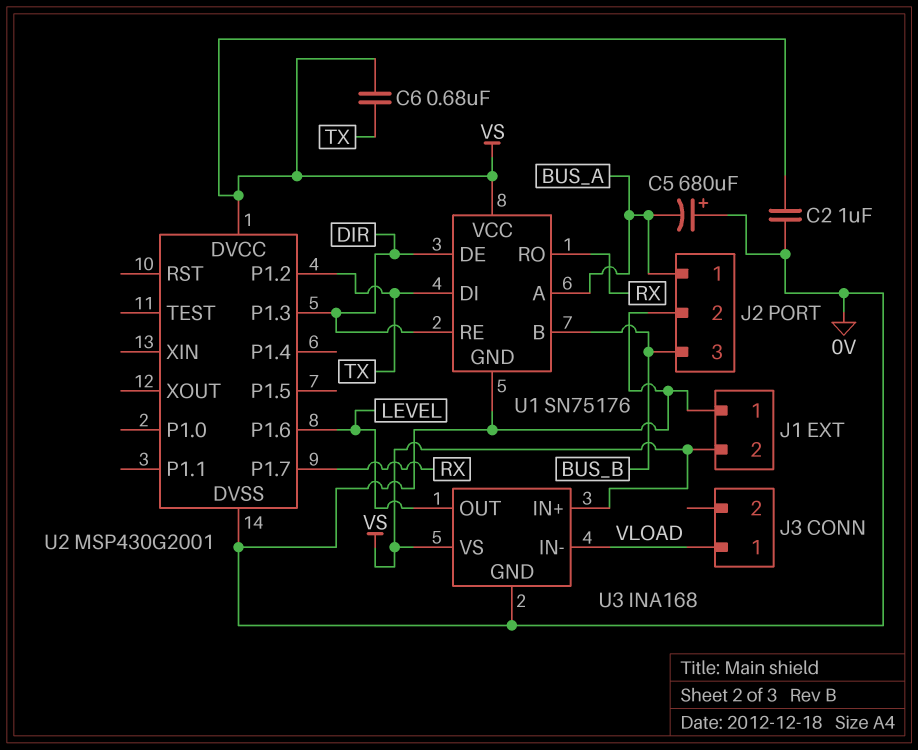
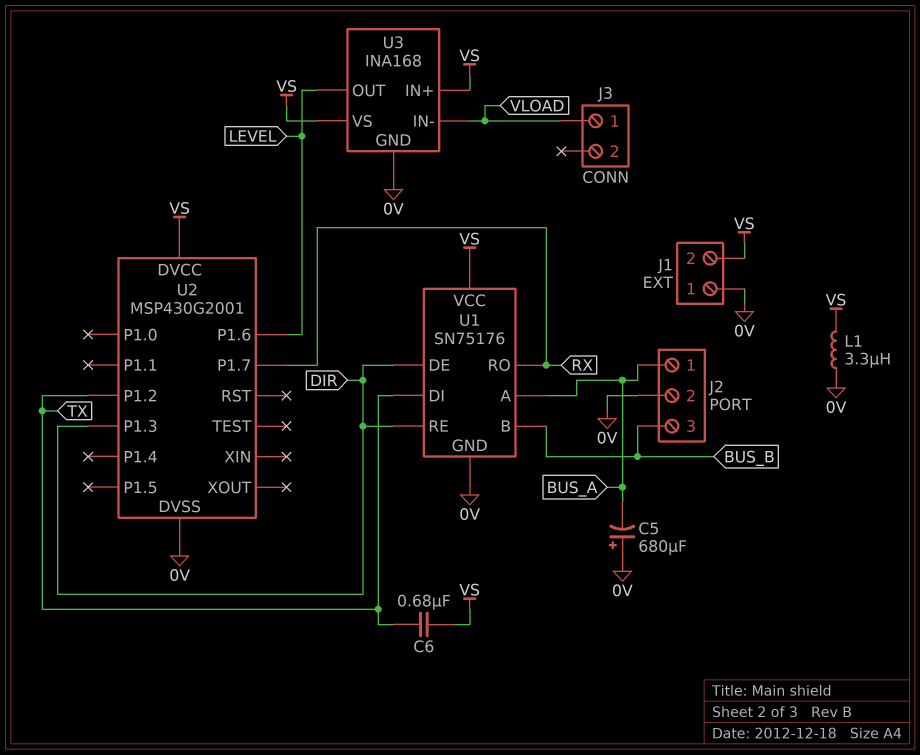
C2: 1uF (0V, VS) -> none
L1: none -> 3.3uH (0V, VS)

